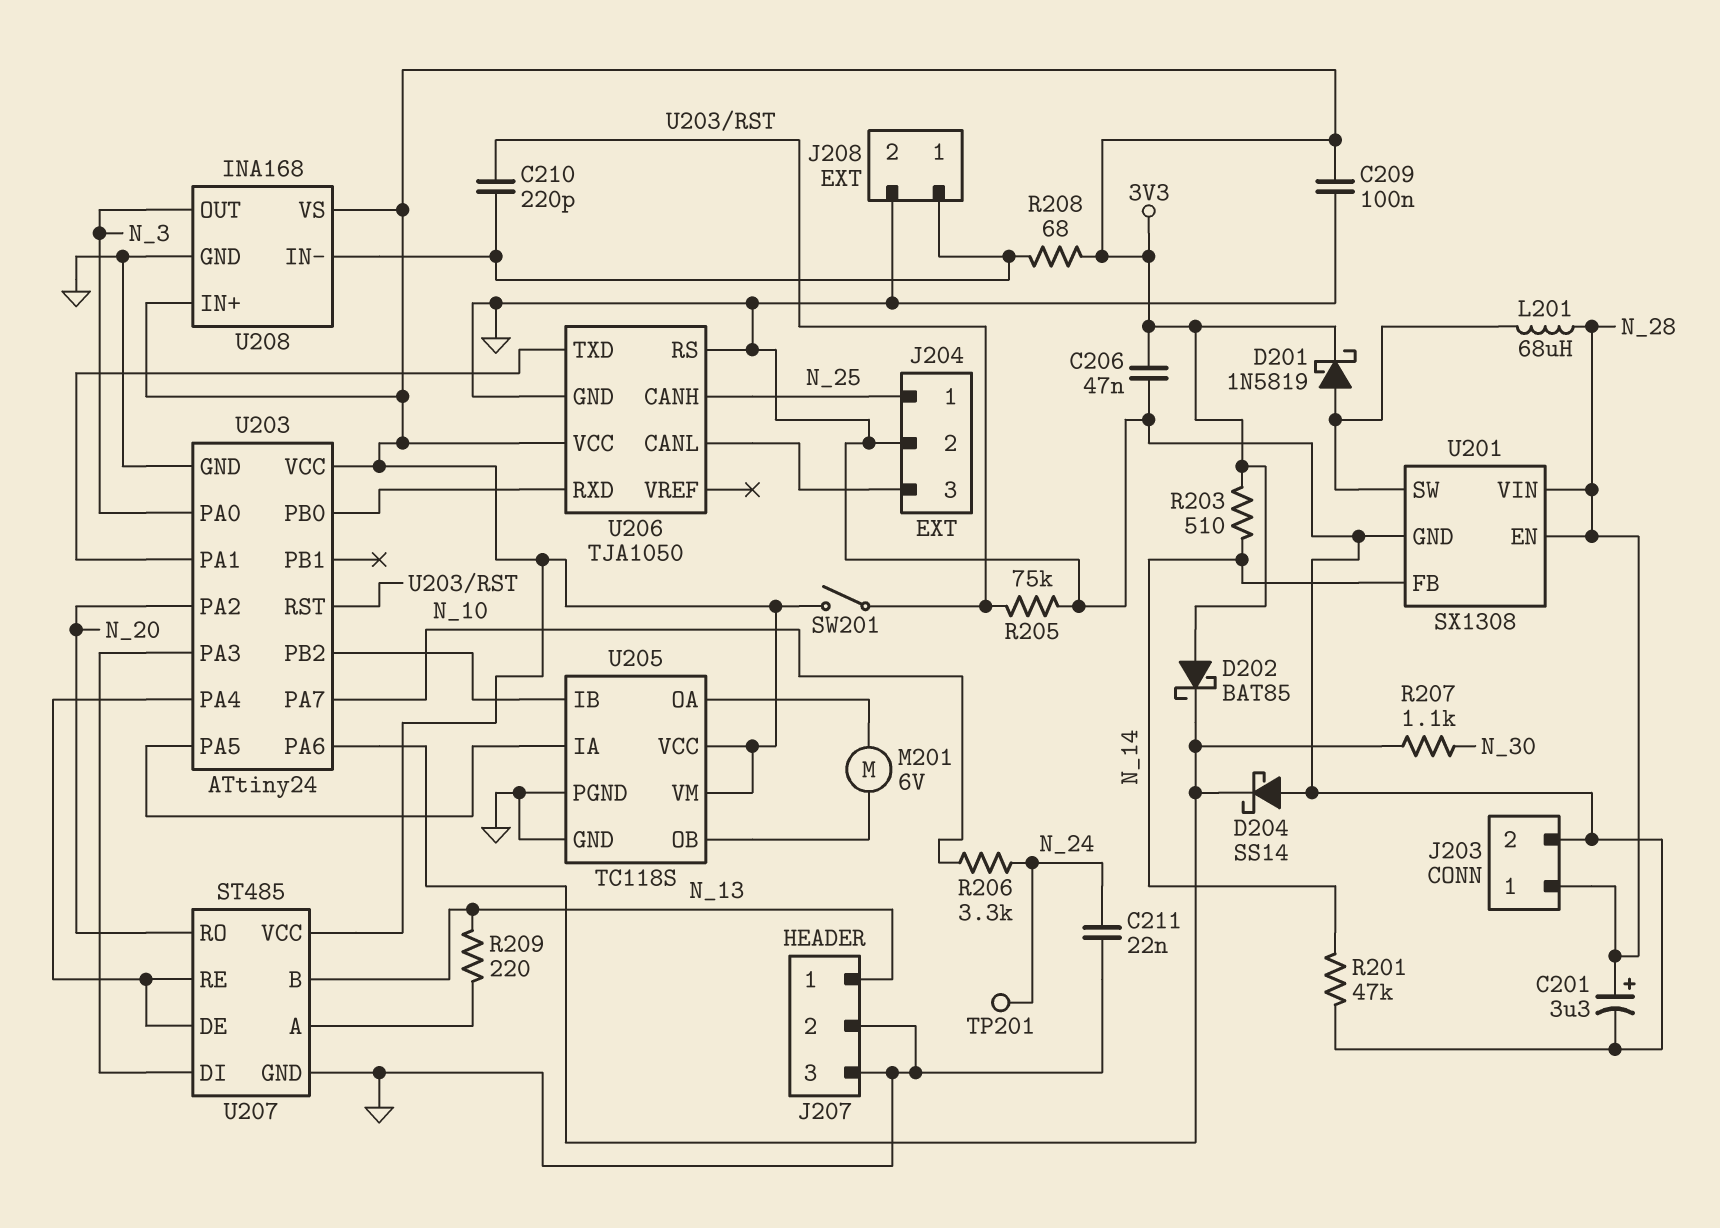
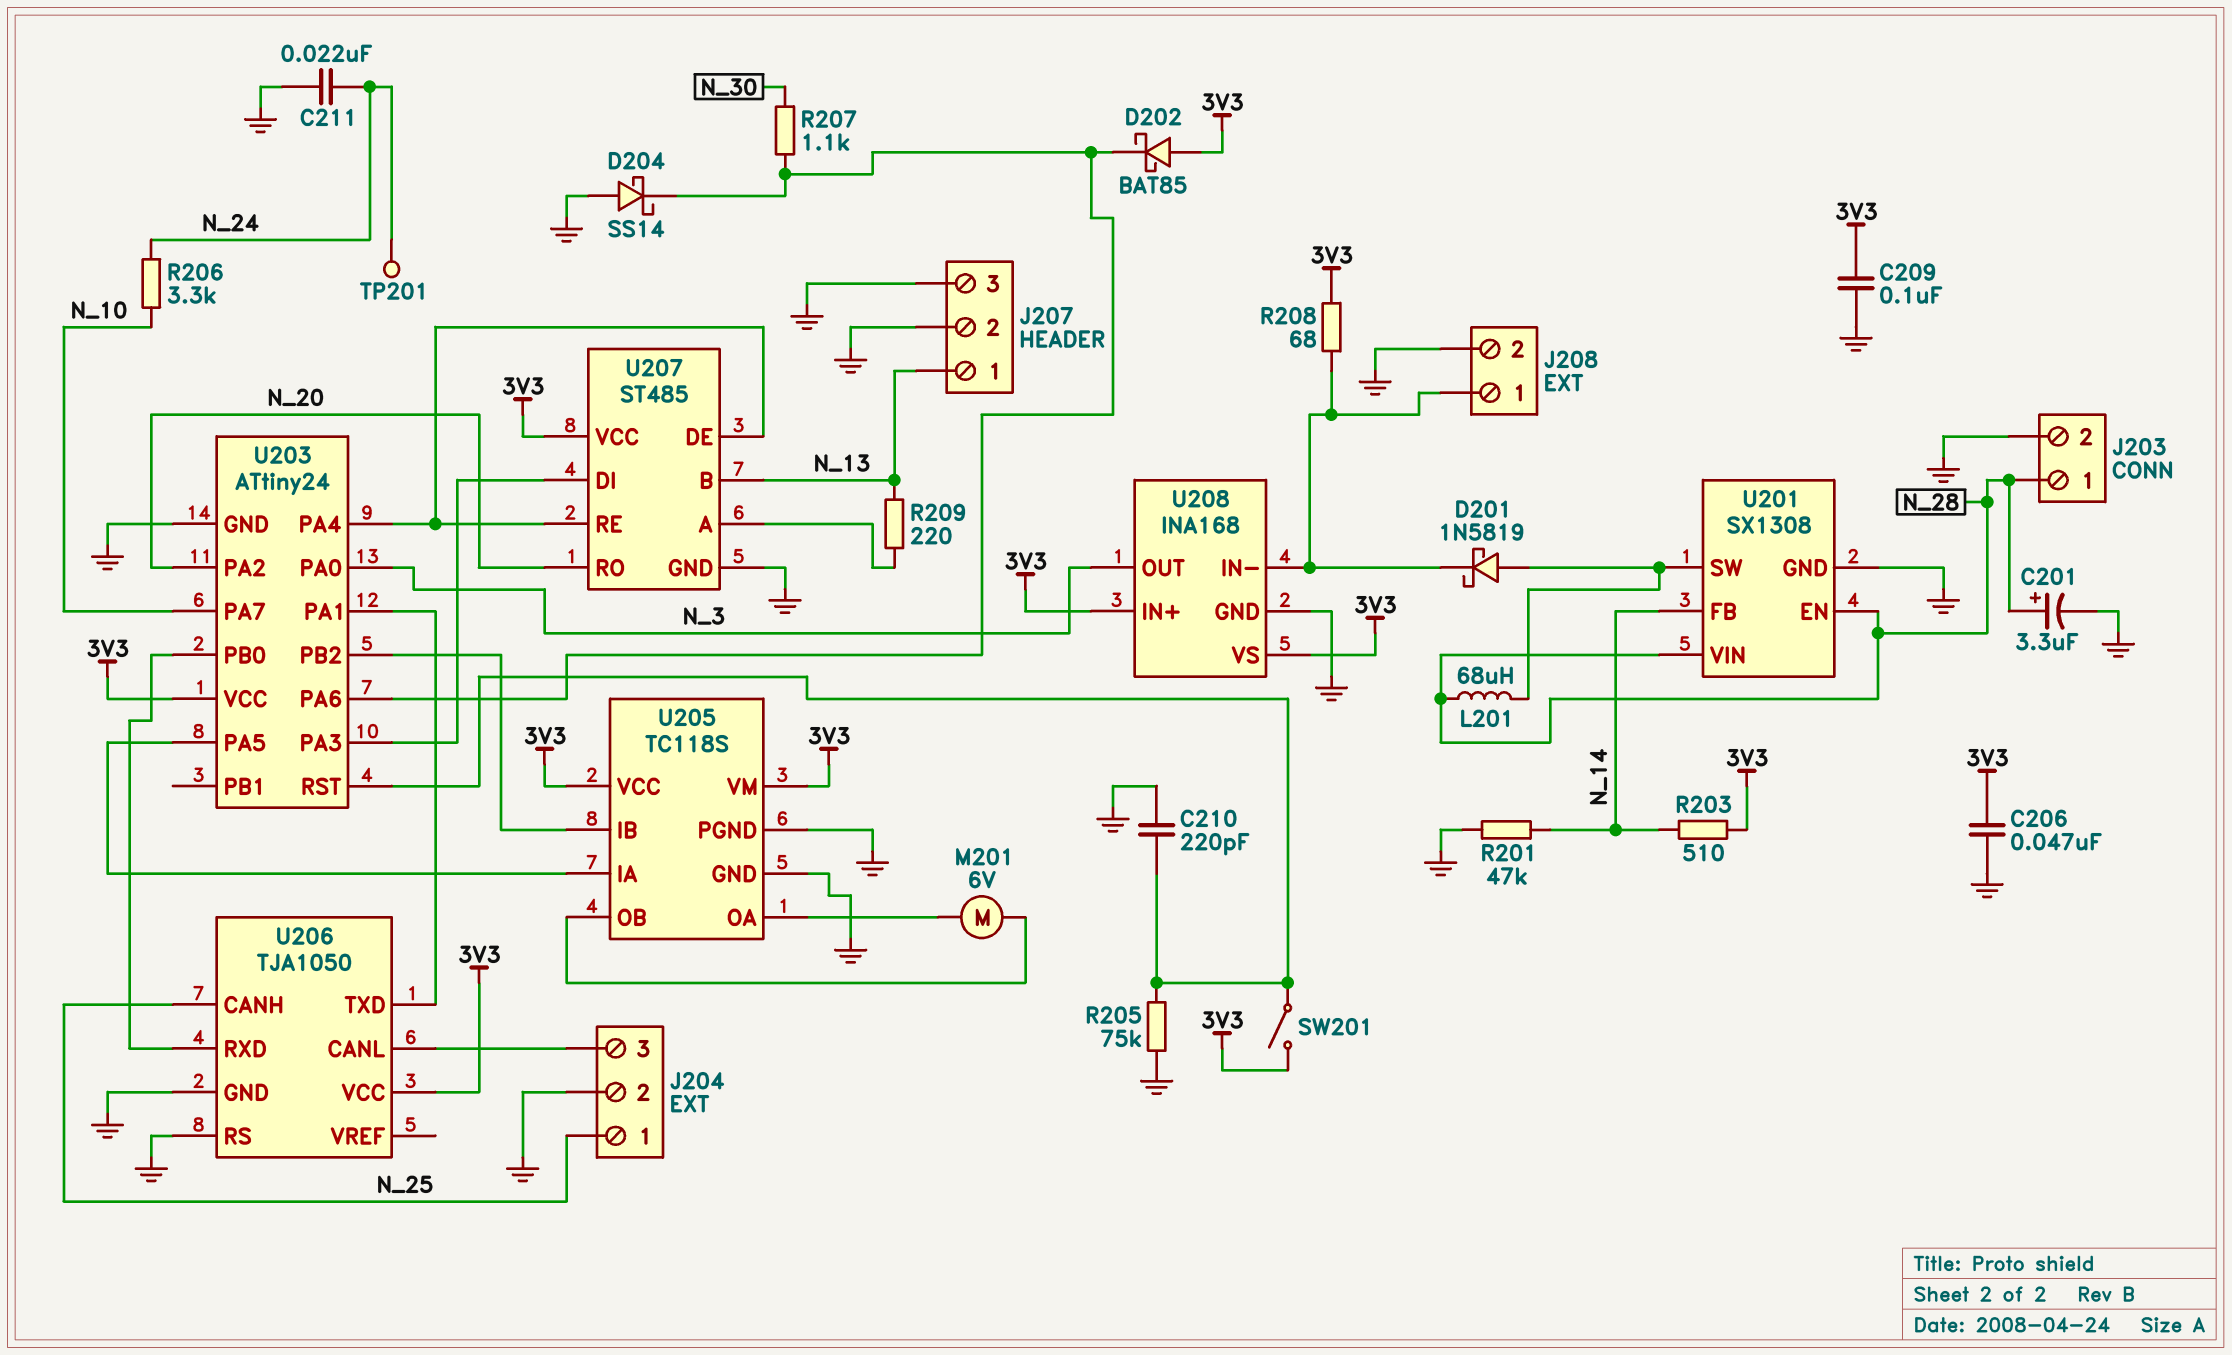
C210: 220pF (J208/1, U203/RST) -> 220pF (GND, U203/RST)
D201: schottky 1N5819 (A U201/SW, K 3V3) -> schottky 1N5819 (A U201/SW, K J208/1)

